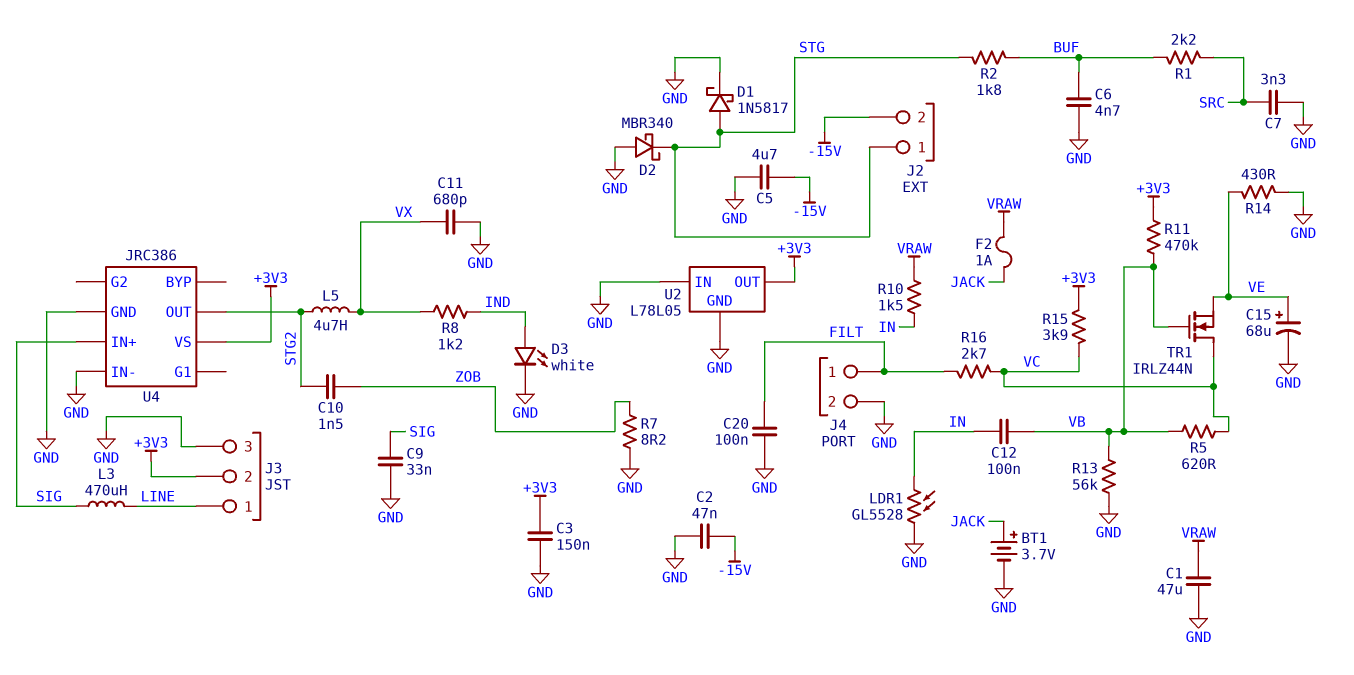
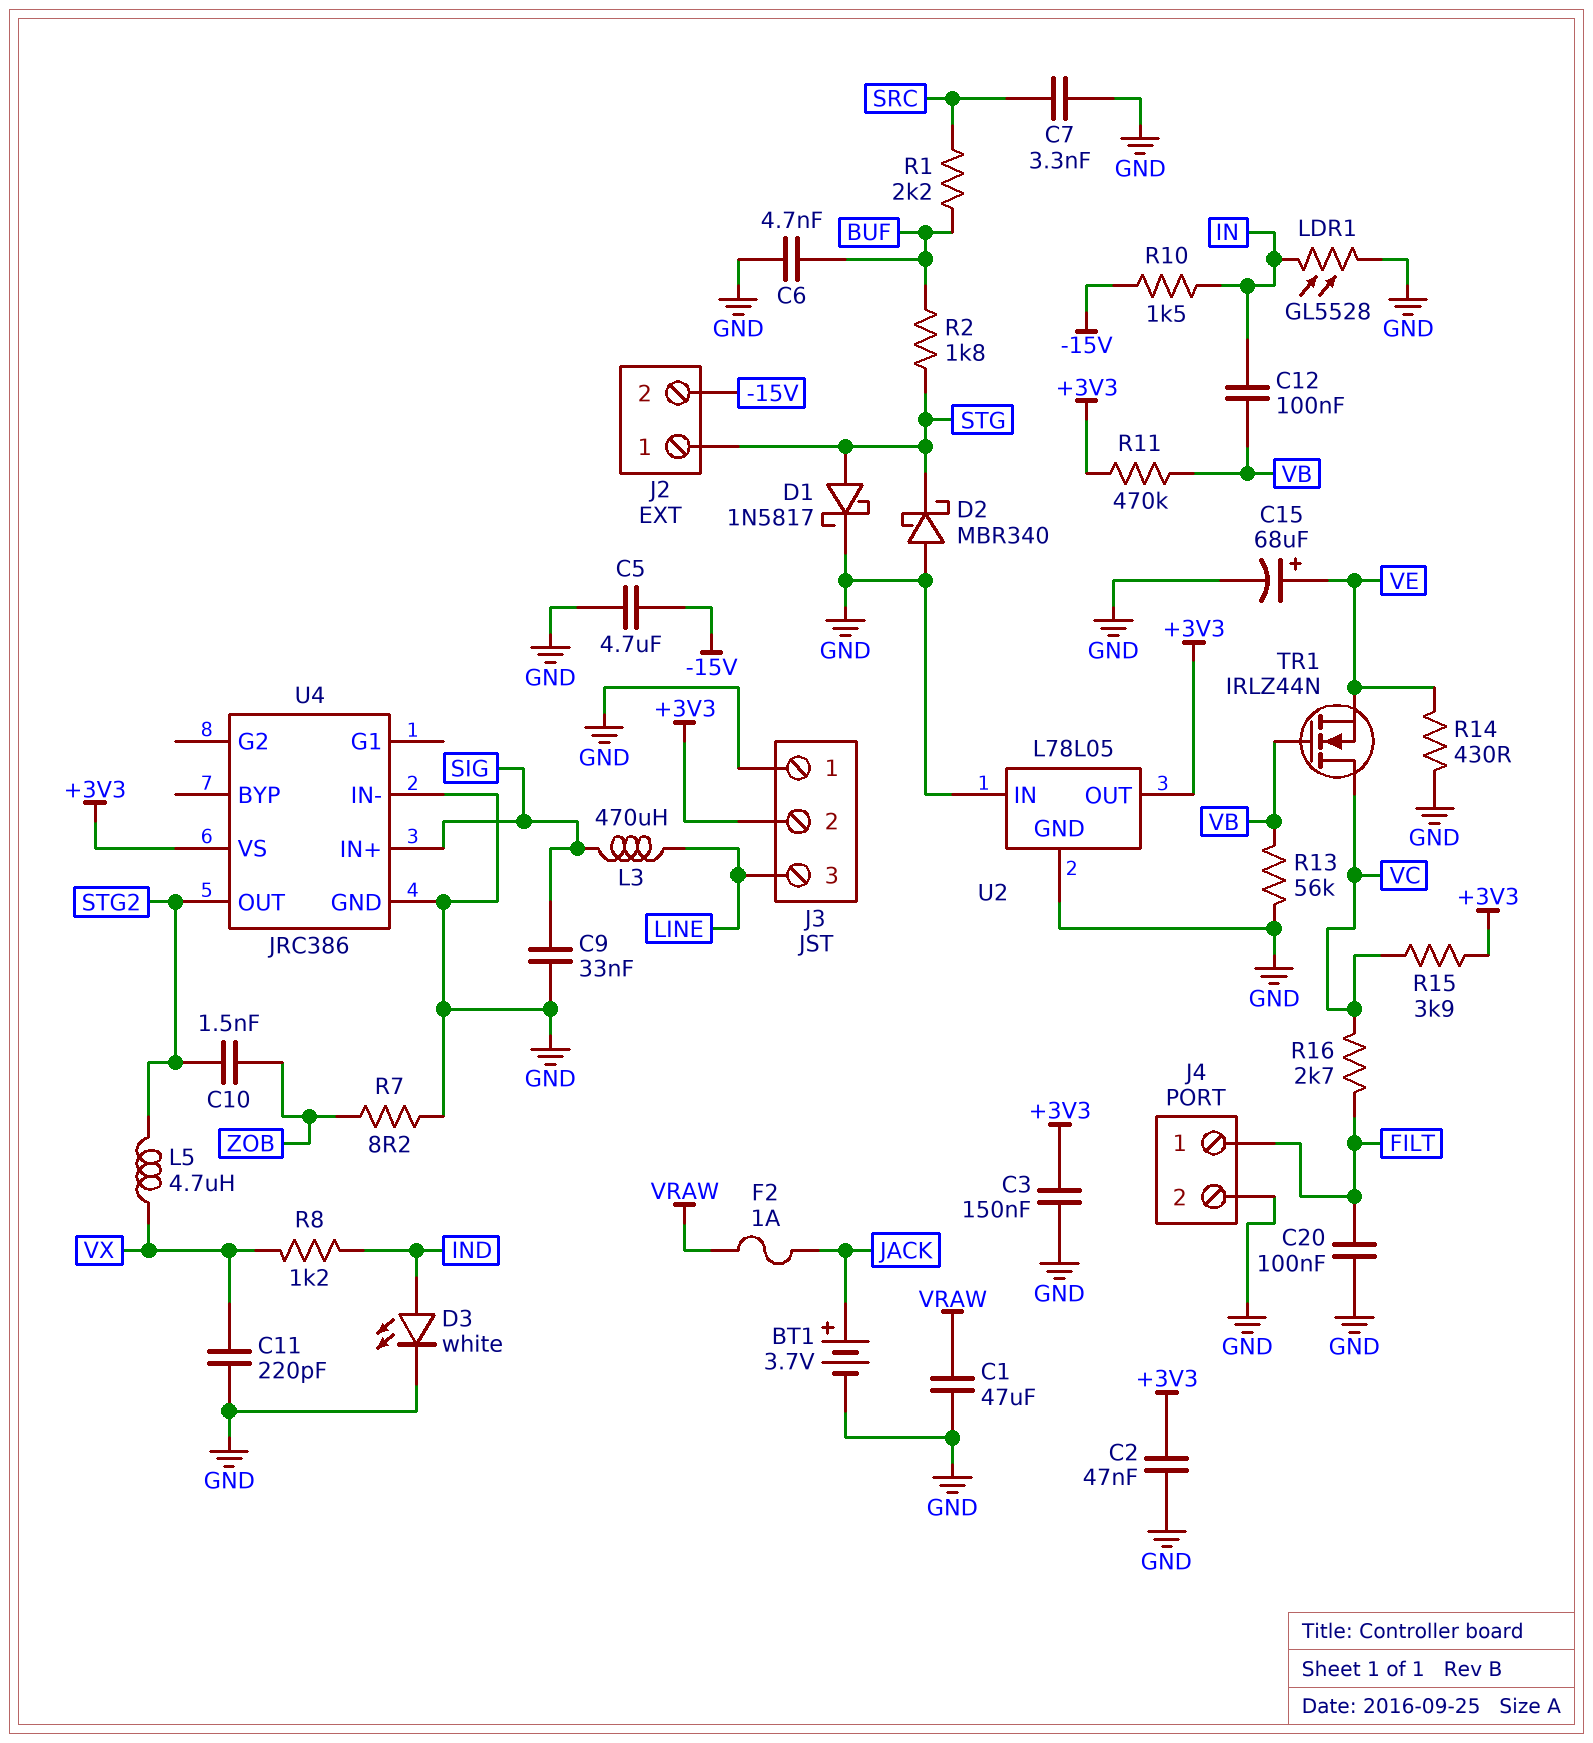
C2: 47nF (-15V, GND) -> 47nF (+3V3, GND)
C11: 680pF (GND, VX) -> 220pF (GND, VX)
J3 pin 1: LINE -> GND
J3 pin 3: GND -> LINE
R5: 620 (VB, VC) -> none
R10: 1.5k (IN, VRAW) -> 1.5k (-15V, IN)

